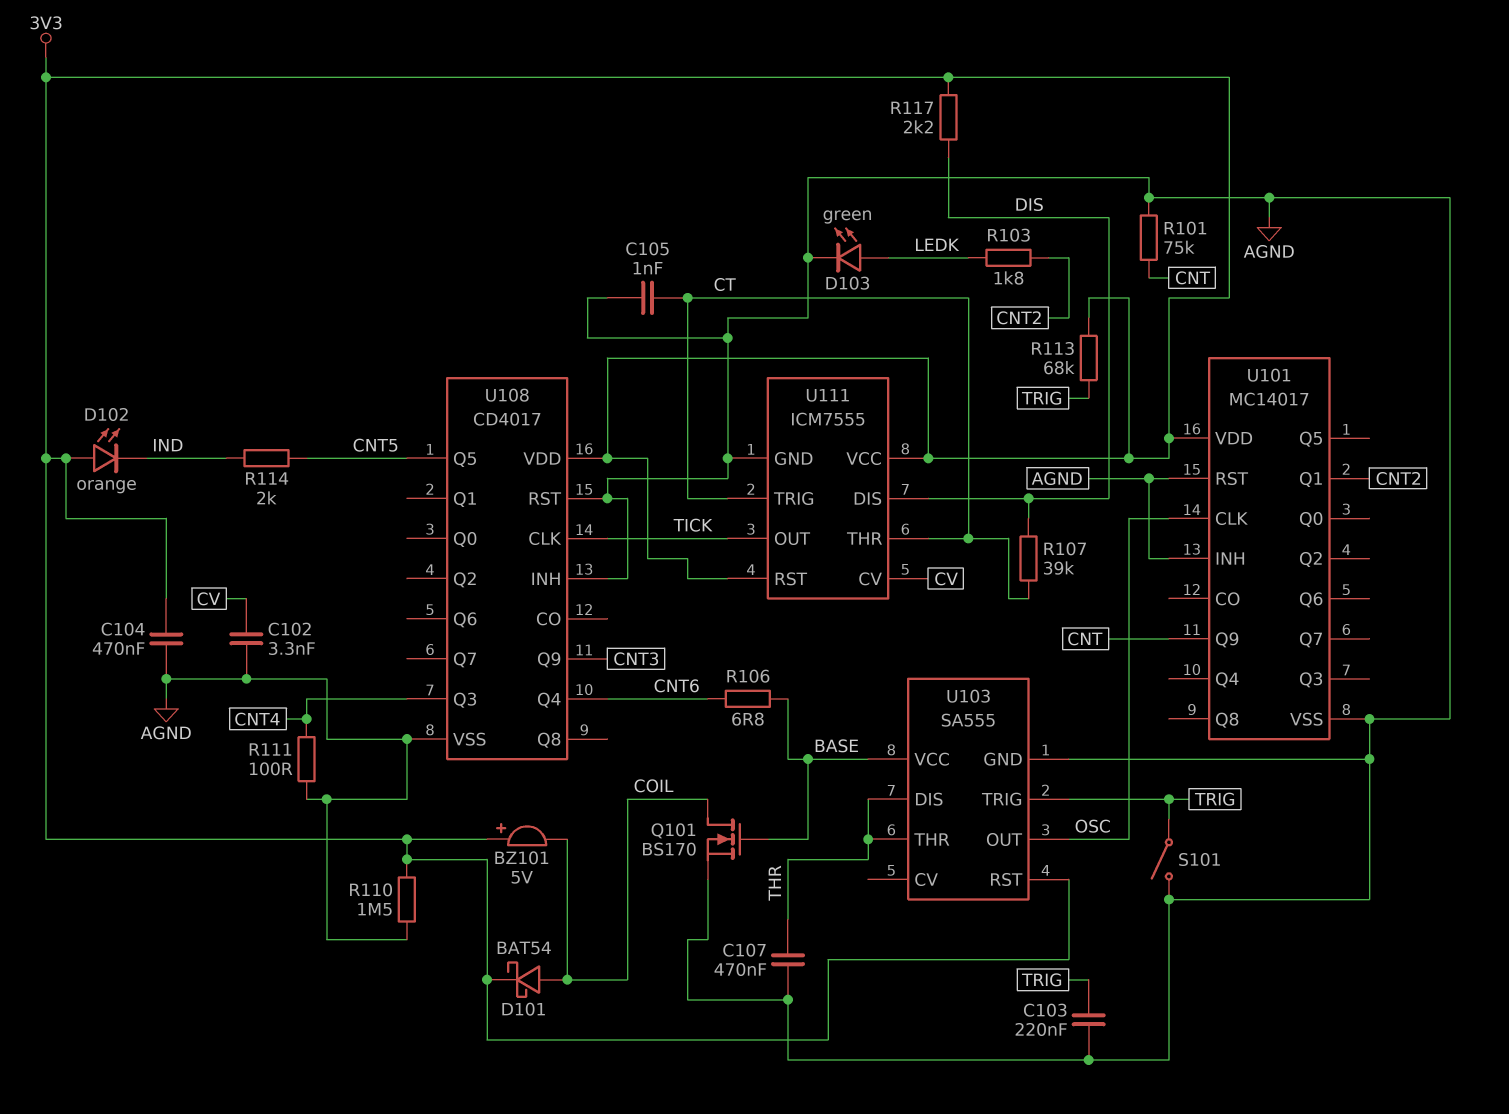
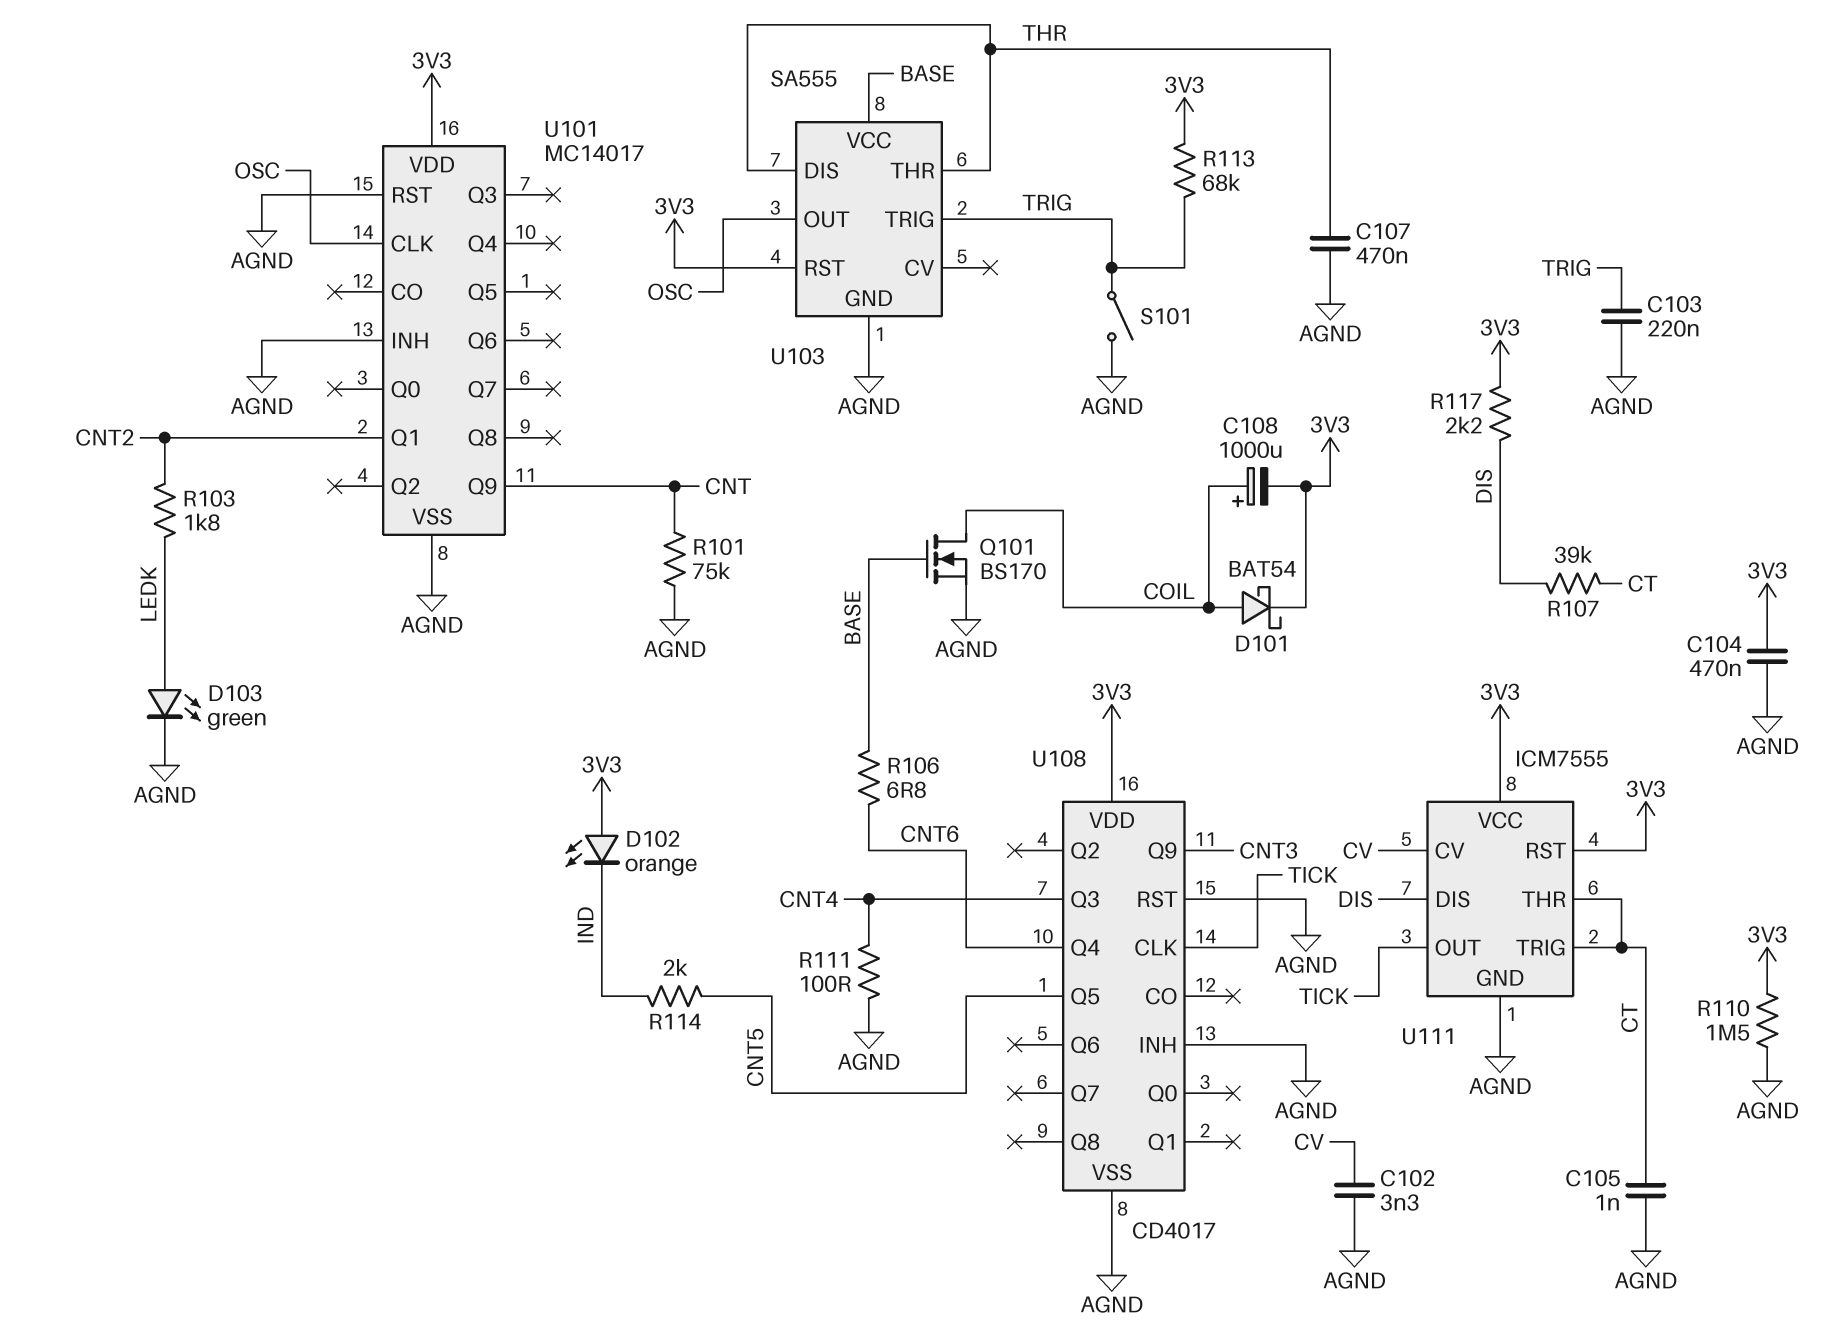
BZ101: buzzer 5V (plus 3V3, minus COIL) -> none
C108: none -> 1000uF (plus COIL, minus 3V3)

